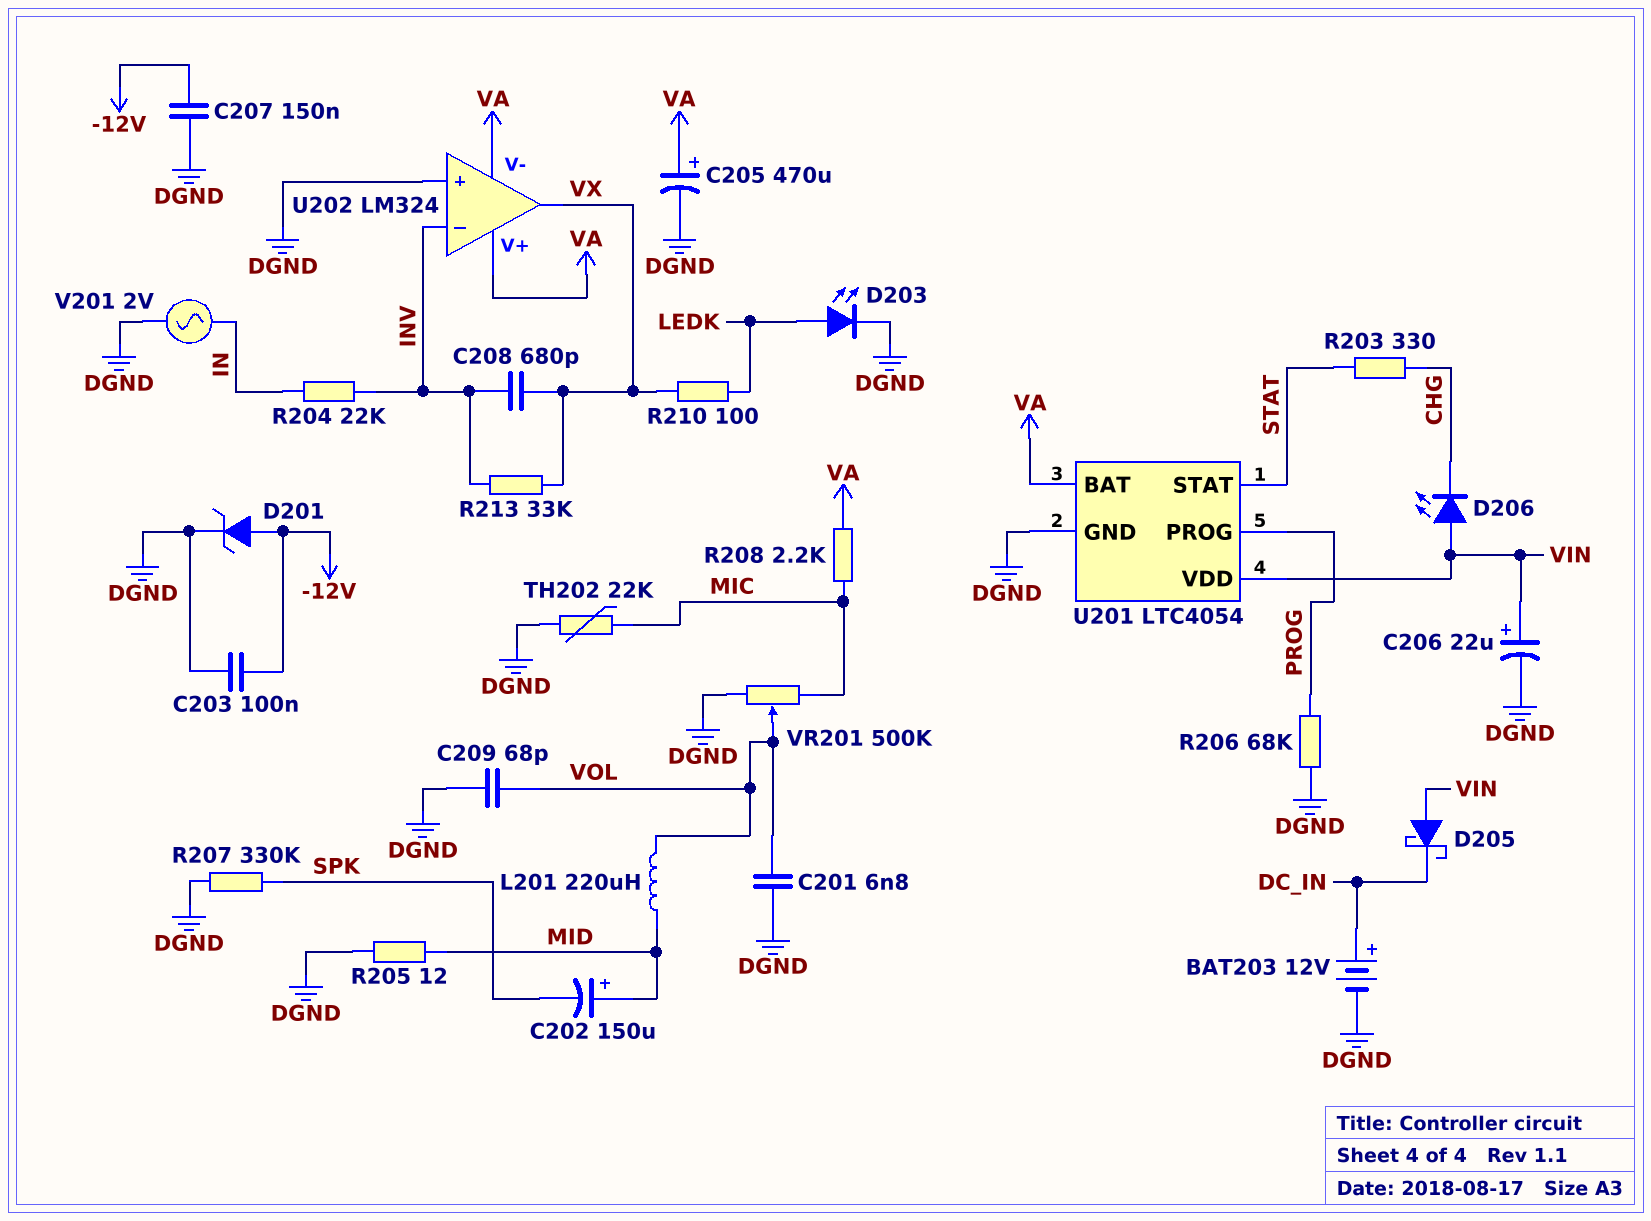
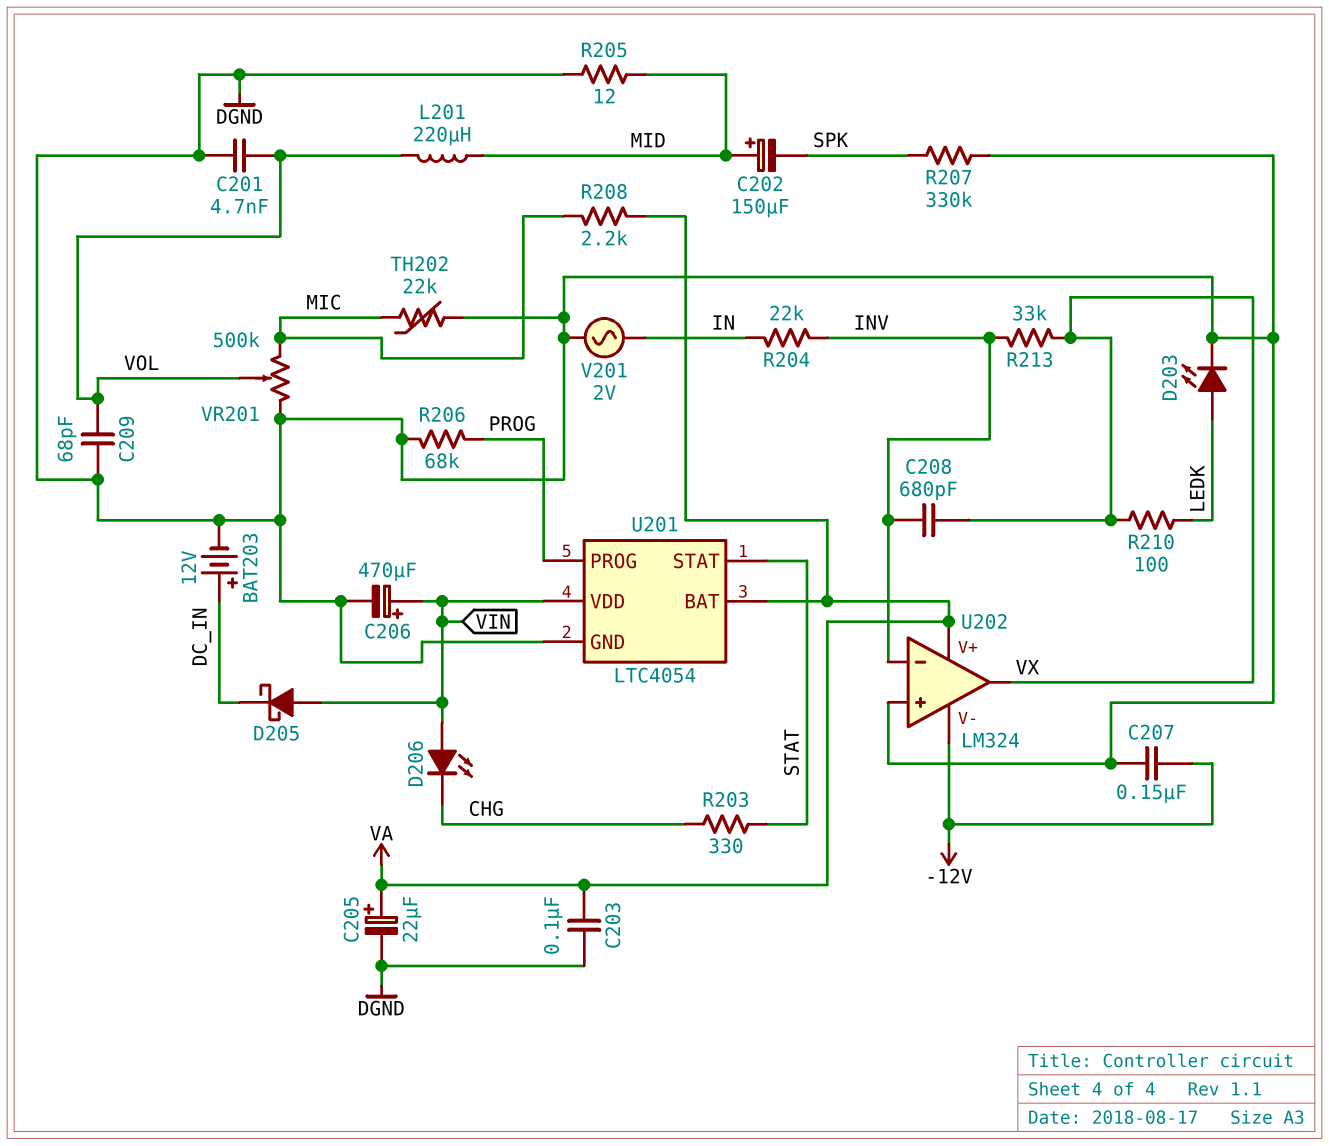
C201: 6.8nF (DGND, VOL) -> 4.7nF (DGND, VOL)
C203: 100nF (-12V, DGND) -> 100nF (DGND, VA)
C205: 470uF (plus VA, minus DGND) -> 22uF (plus VA, minus DGND)
C206: 22uF (plus VIN, minus DGND) -> 470uF (plus VIN, minus DGND)
D201: zener (A -12V, K DGND) -> none
U202 pin V-: VA -> -12V

